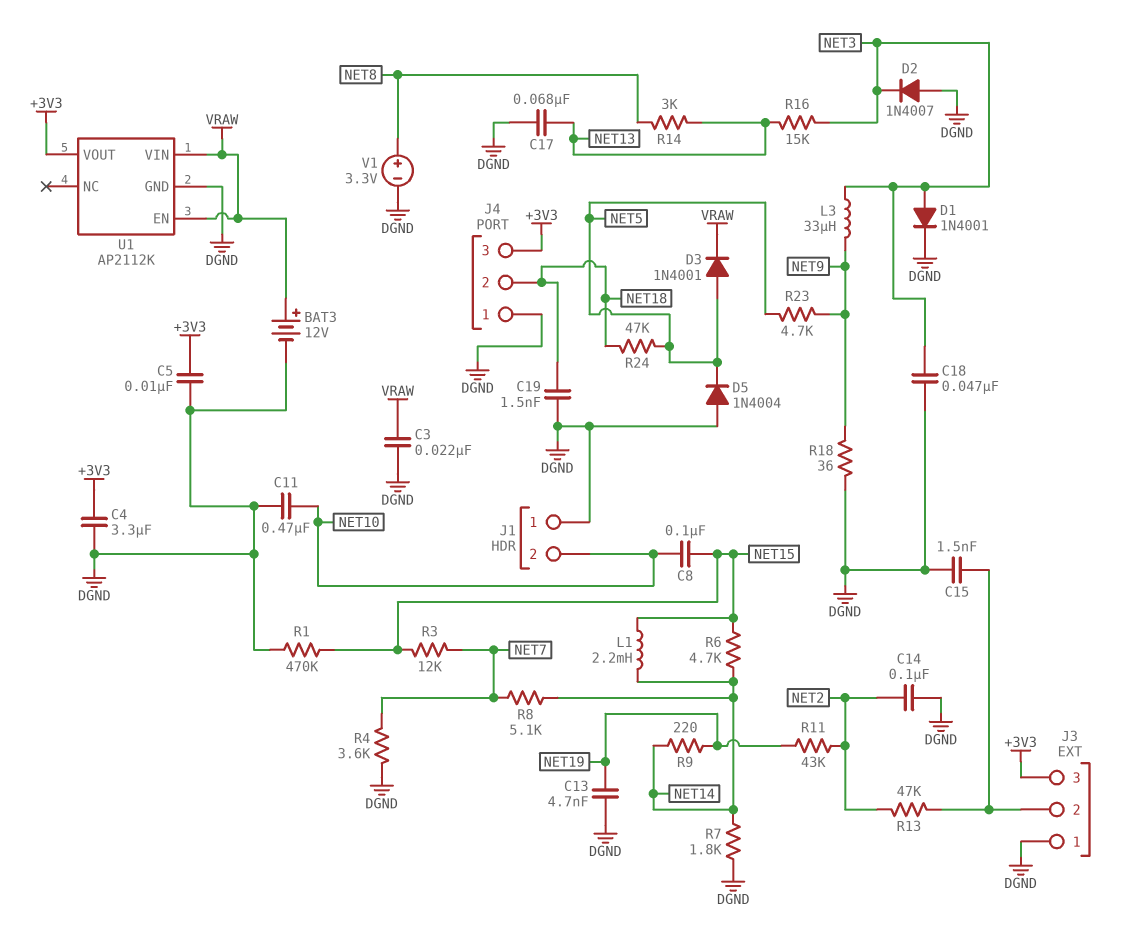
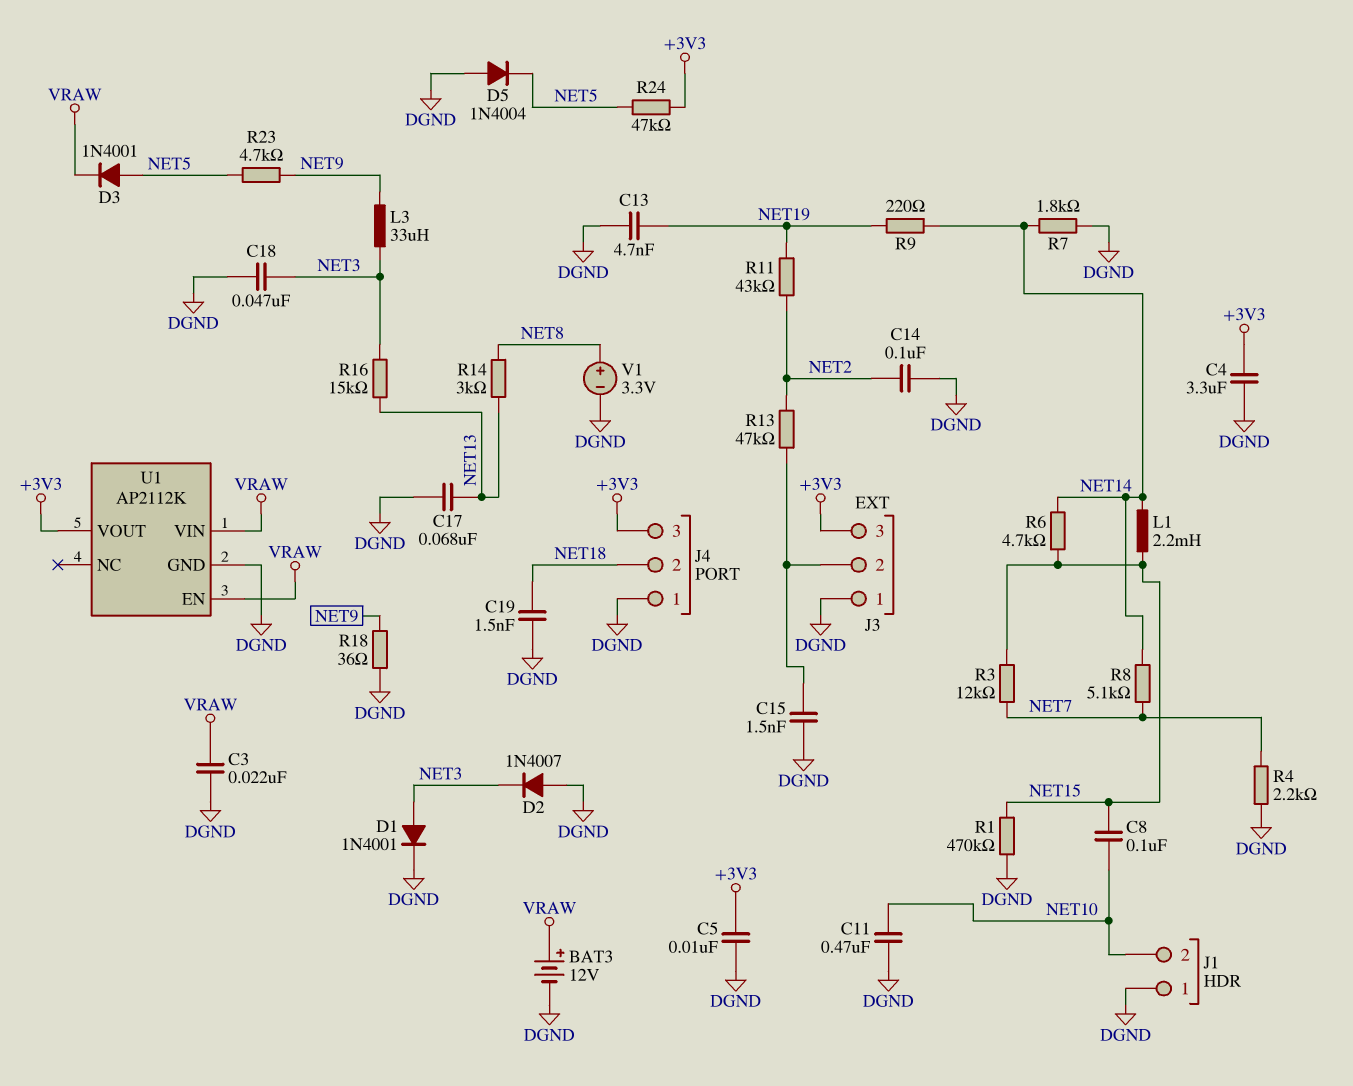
R4: 3.6k (DGND, NET7) -> 2.2k (DGND, NET7)
R24: 47k (NET5, NET18) -> 47k (+3V3, NET5)

